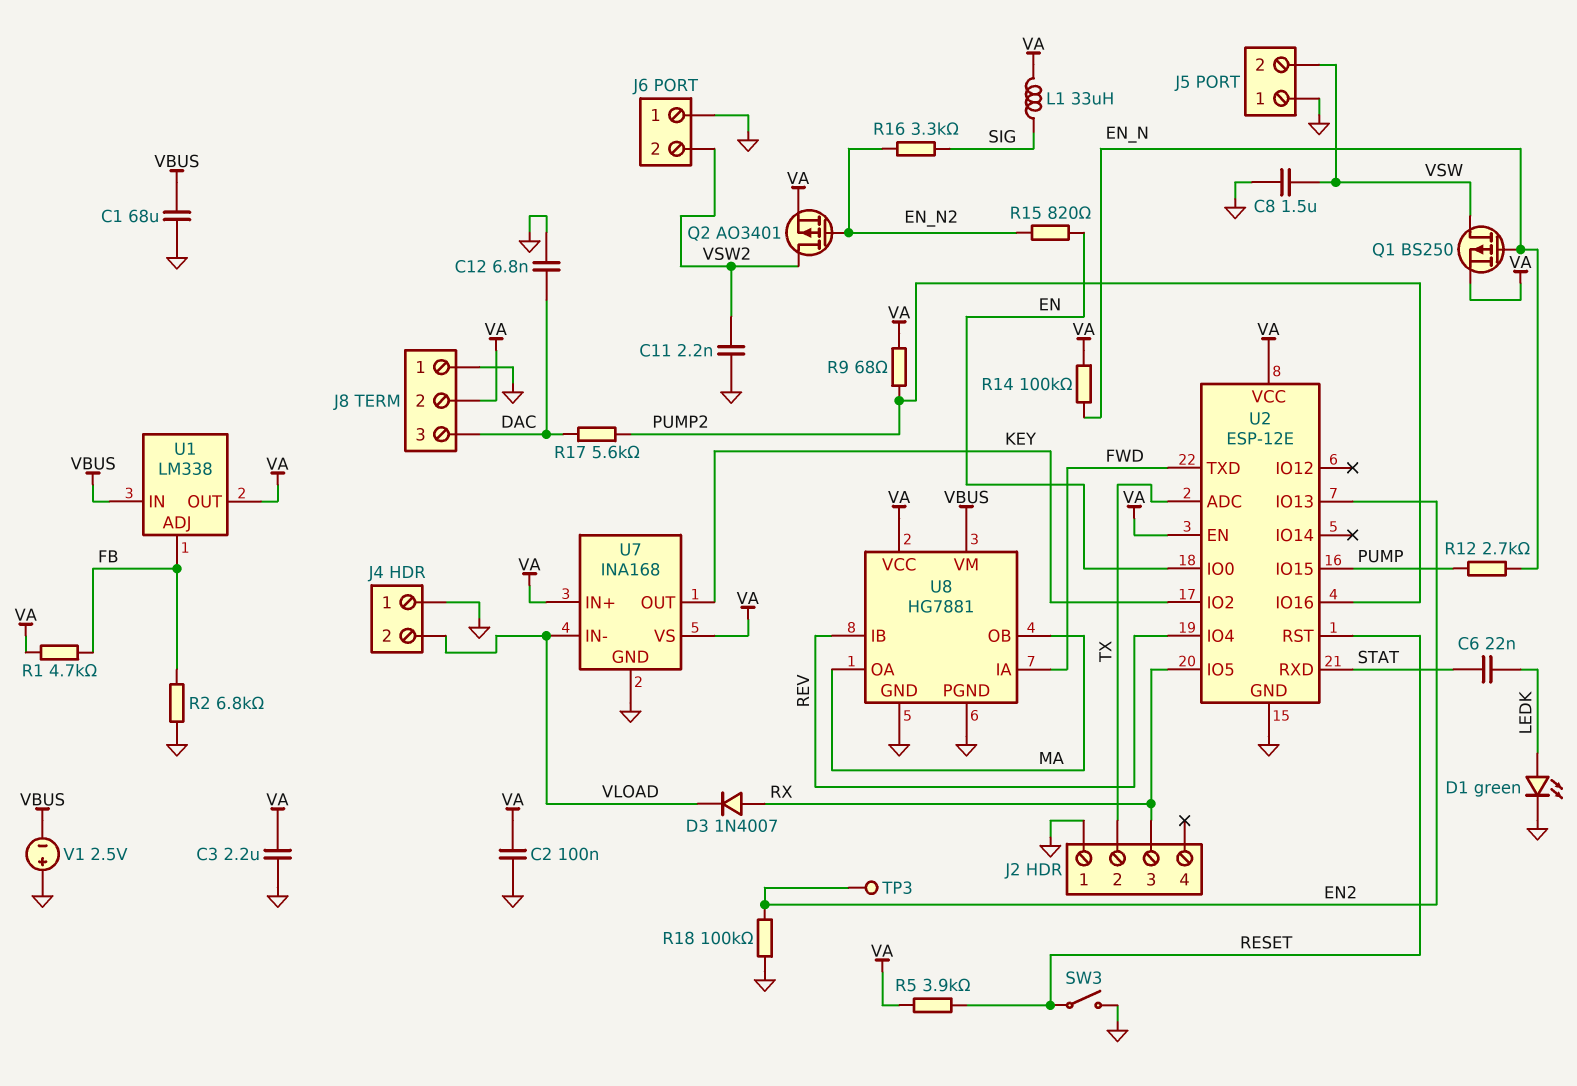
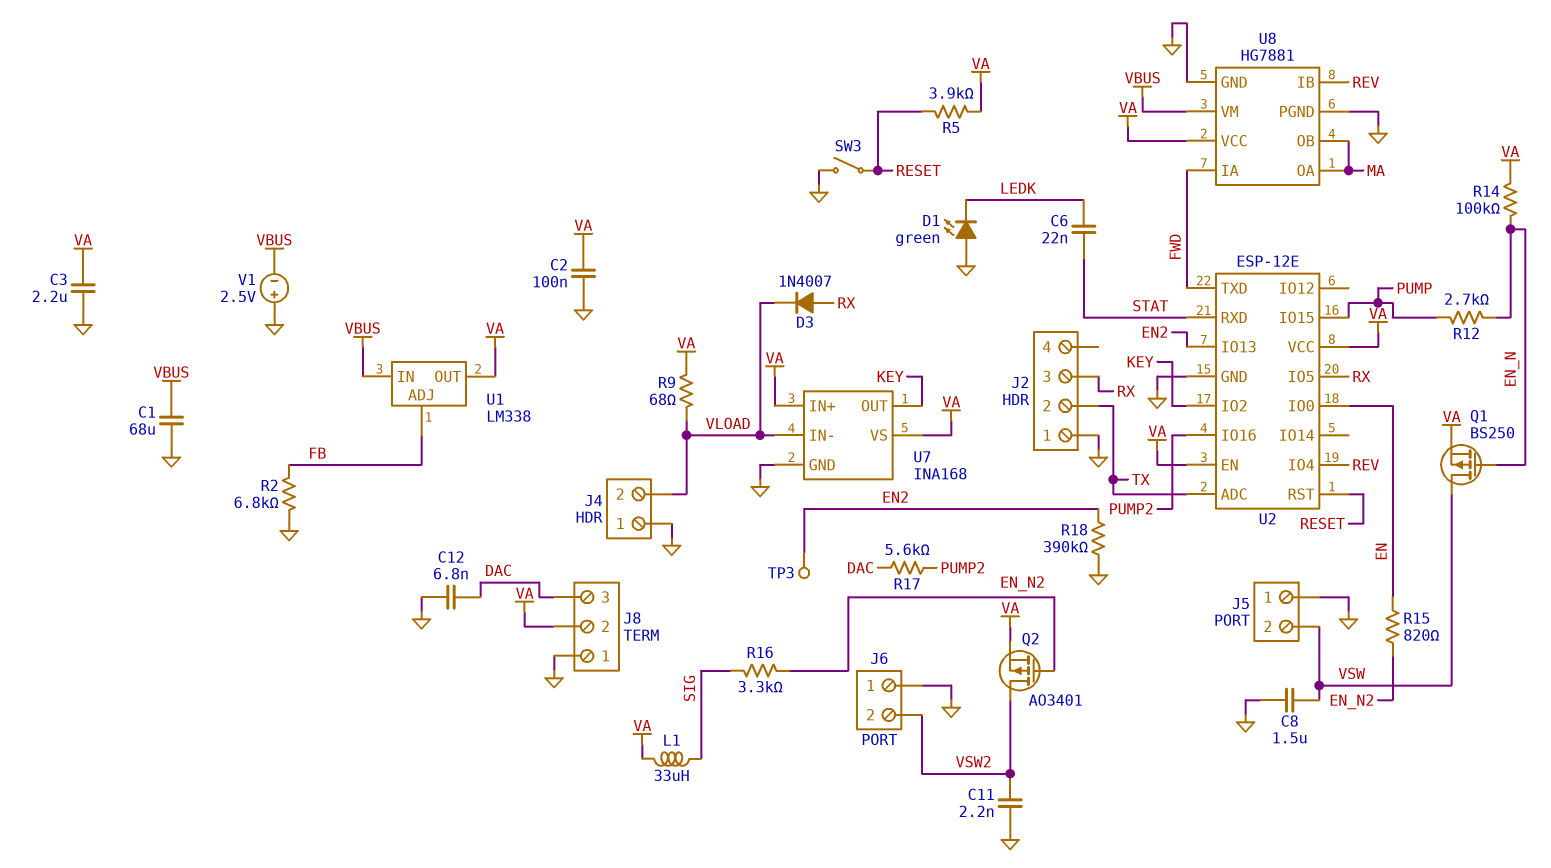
D1: LED green (A LEDK, K GND) -> LED green (A GND, K LEDK)
R1: 4.7k (FB, VA) -> none
R9: 68 (PUMP2, VA) -> 68 (VA, VLOAD)
R18: 100k (EN2, GND) -> 390k (EN2, GND)

